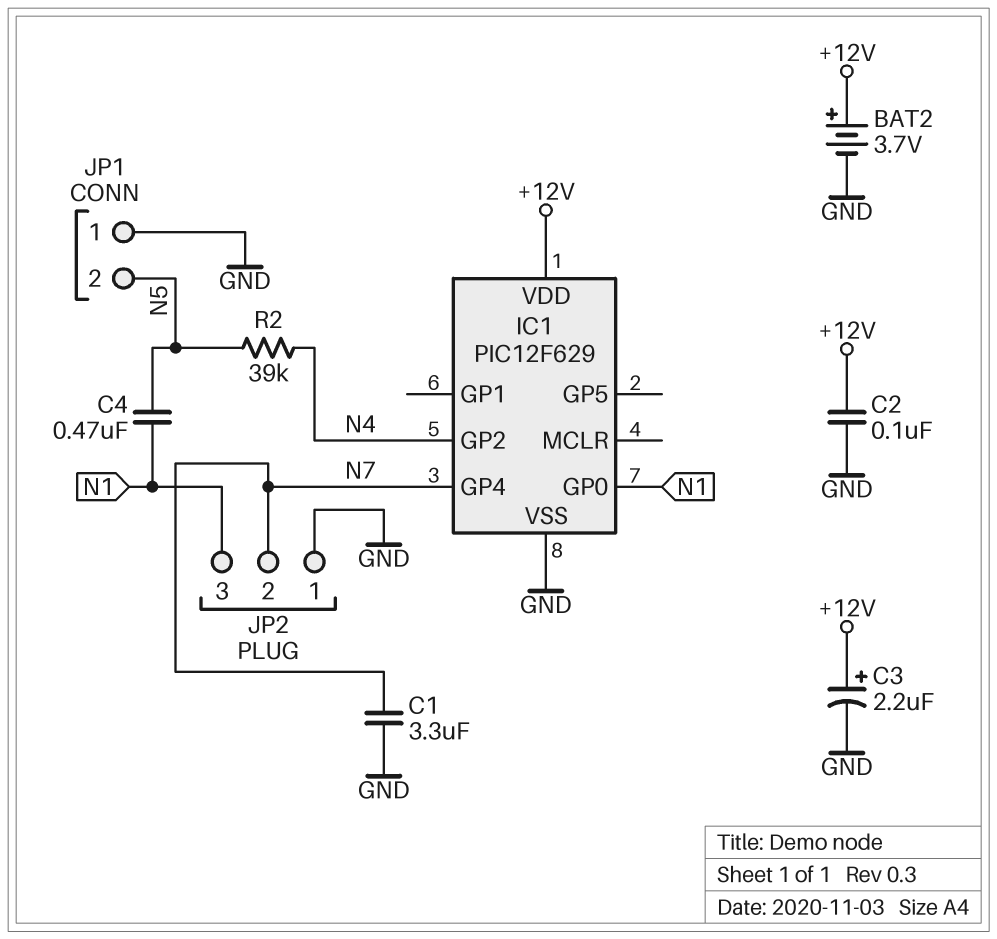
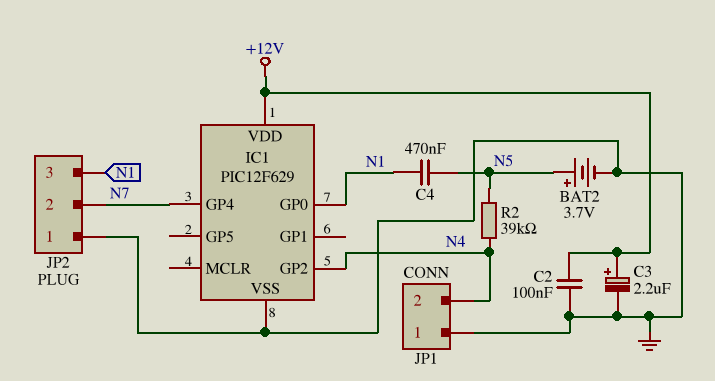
BAT2: 3.7V (plus +12V, minus GND) -> 3.7V (plus N5, minus GND)
C1: 3.3uF (GND, N7) -> none
JP1 pin 2: N5 -> N4

